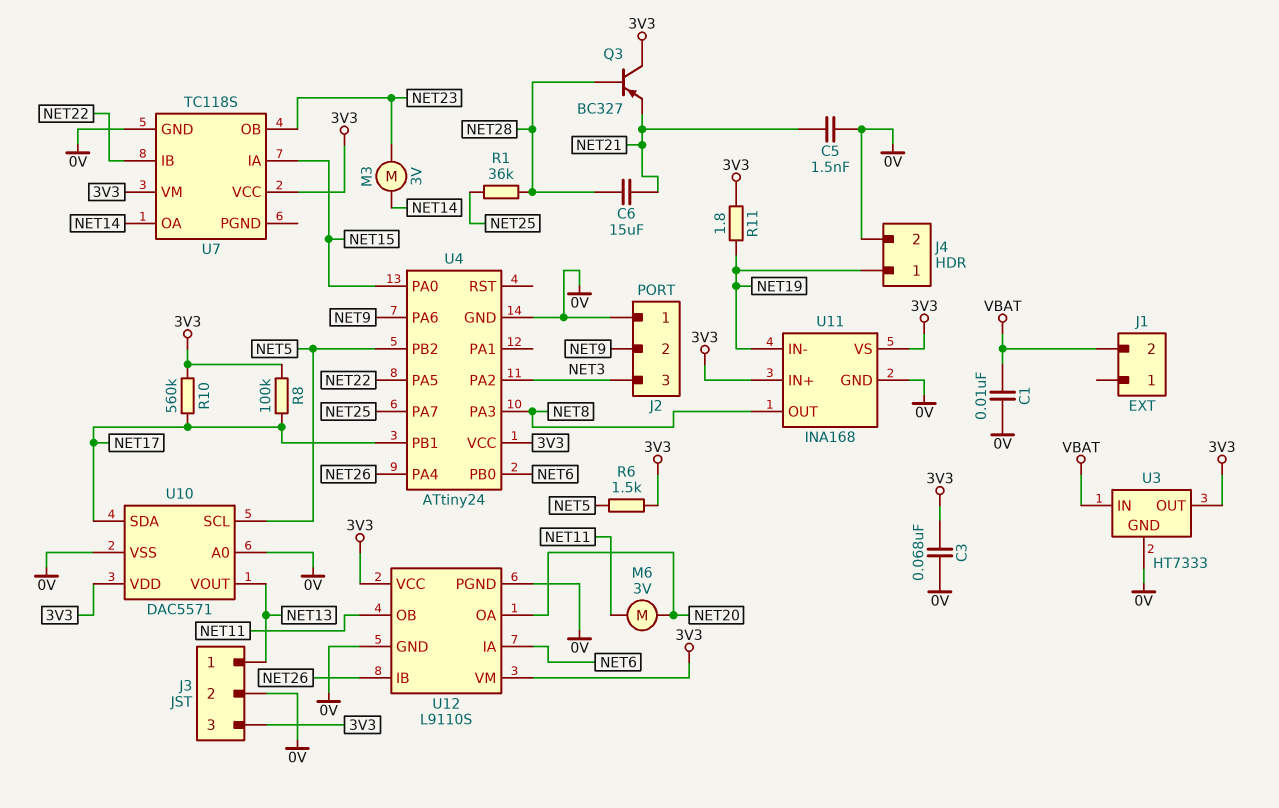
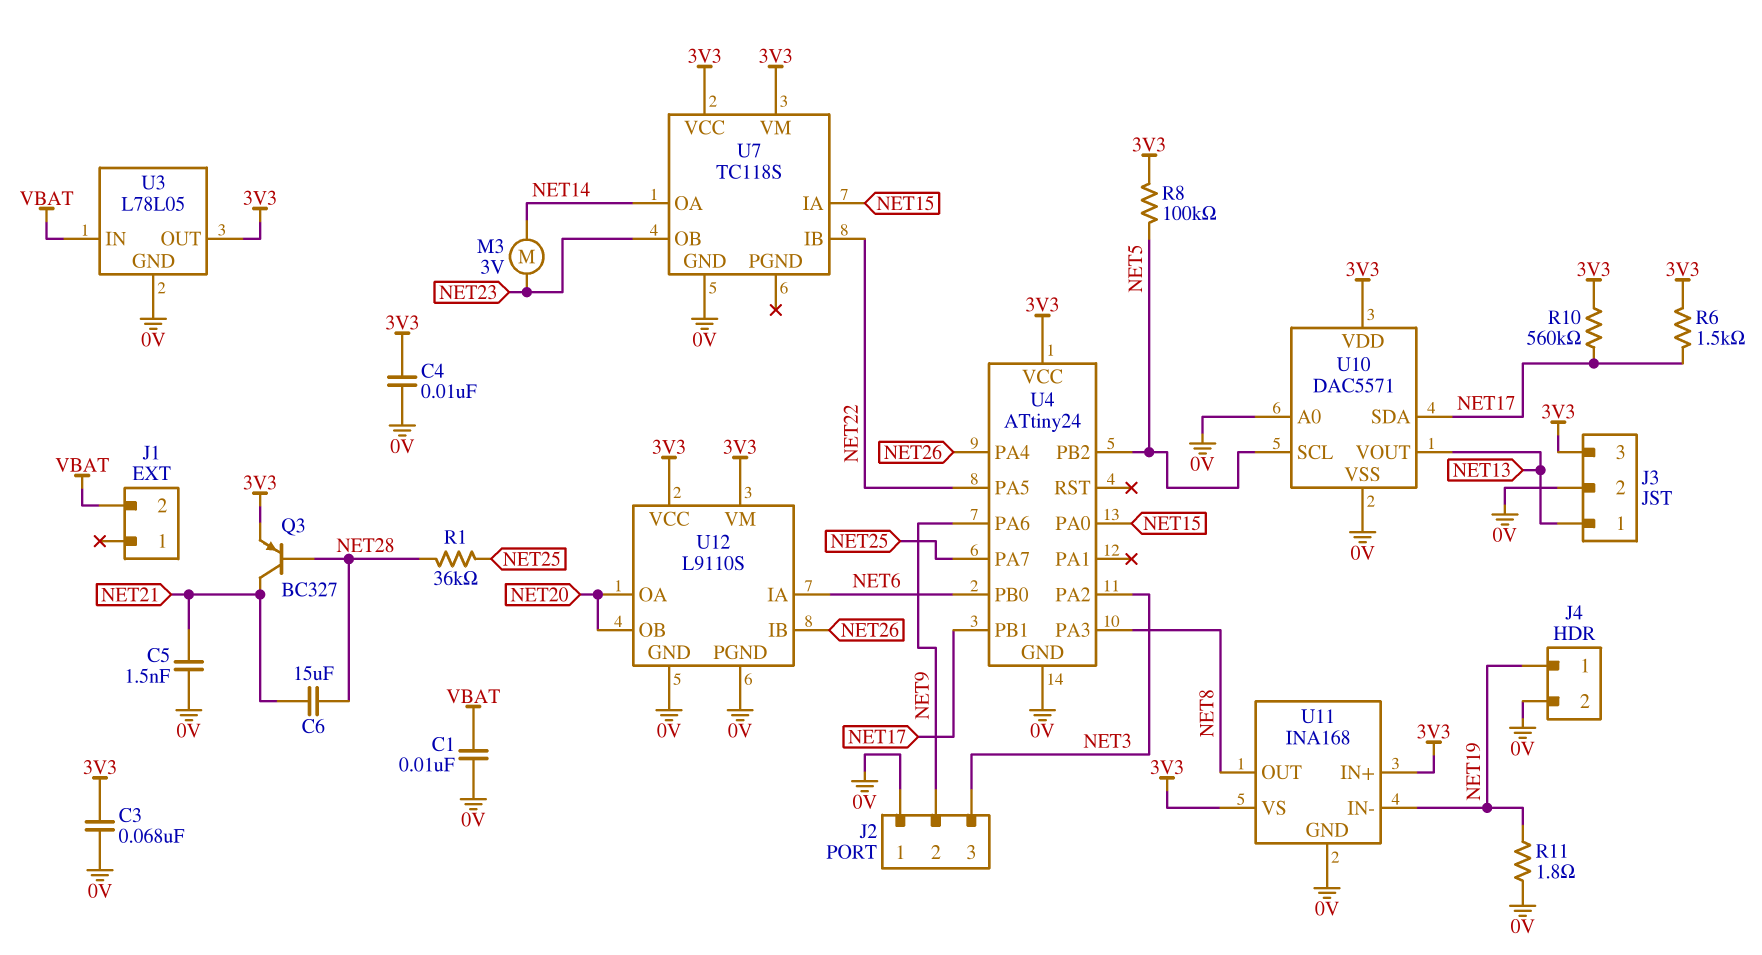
C4: none -> 10nF (0V, 3V3)
M6: motor 3V (NET11, NET20) -> none
Q3: PNP BC327 (B NET28, C 3V3, E NET21) -> PNP BC327 (B NET28, C NET21, E 3V3)
R6: 1.5k (3V3, NET5) -> 1.5k (3V3, NET17)
R8: 100k (3V3, NET17) -> 100k (3V3, NET5)
R11: 1.8 (3V3, NET19) -> 1.8 (0V, NET19)
U3: HT7333 -> L78L05
U12 pin OB: NET11 -> NET20

